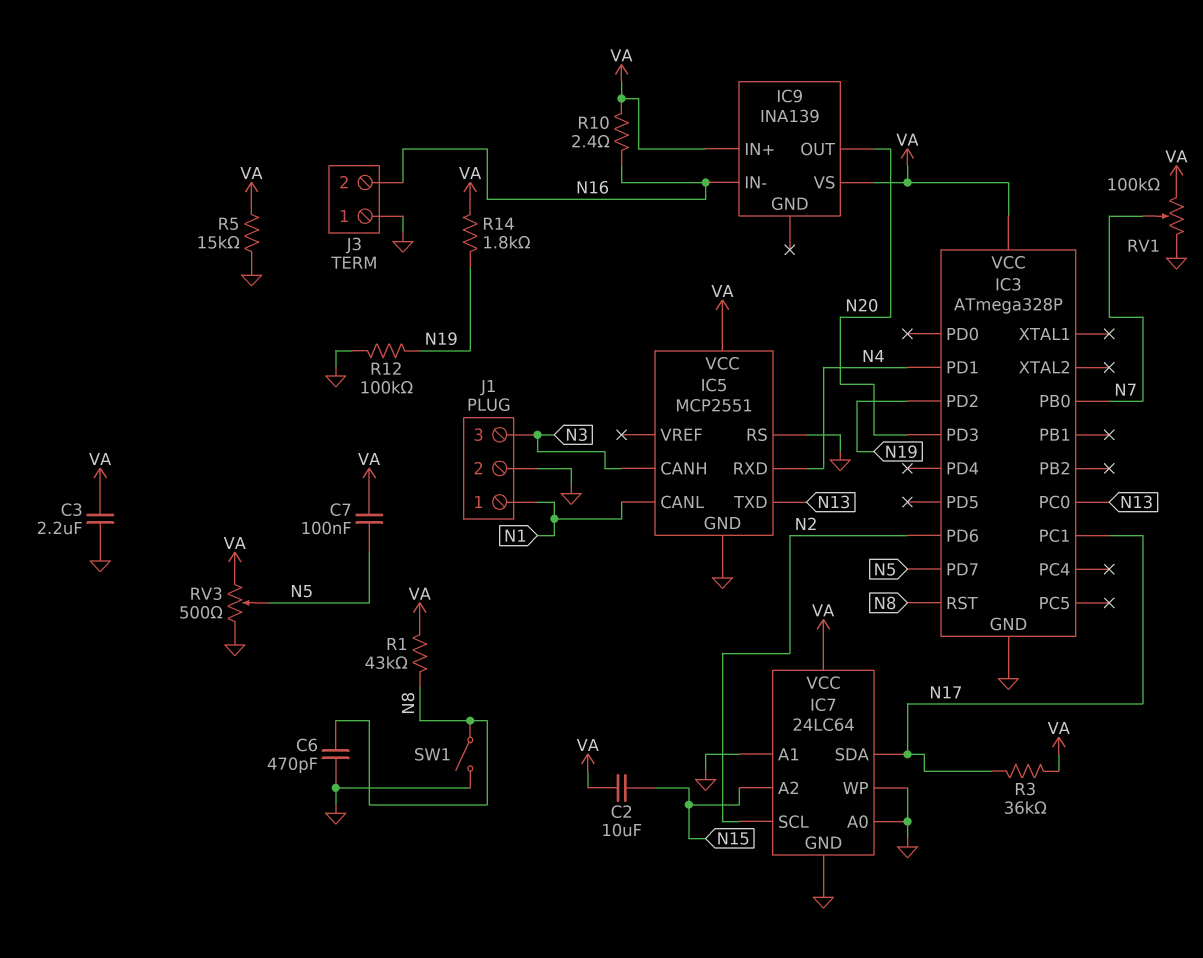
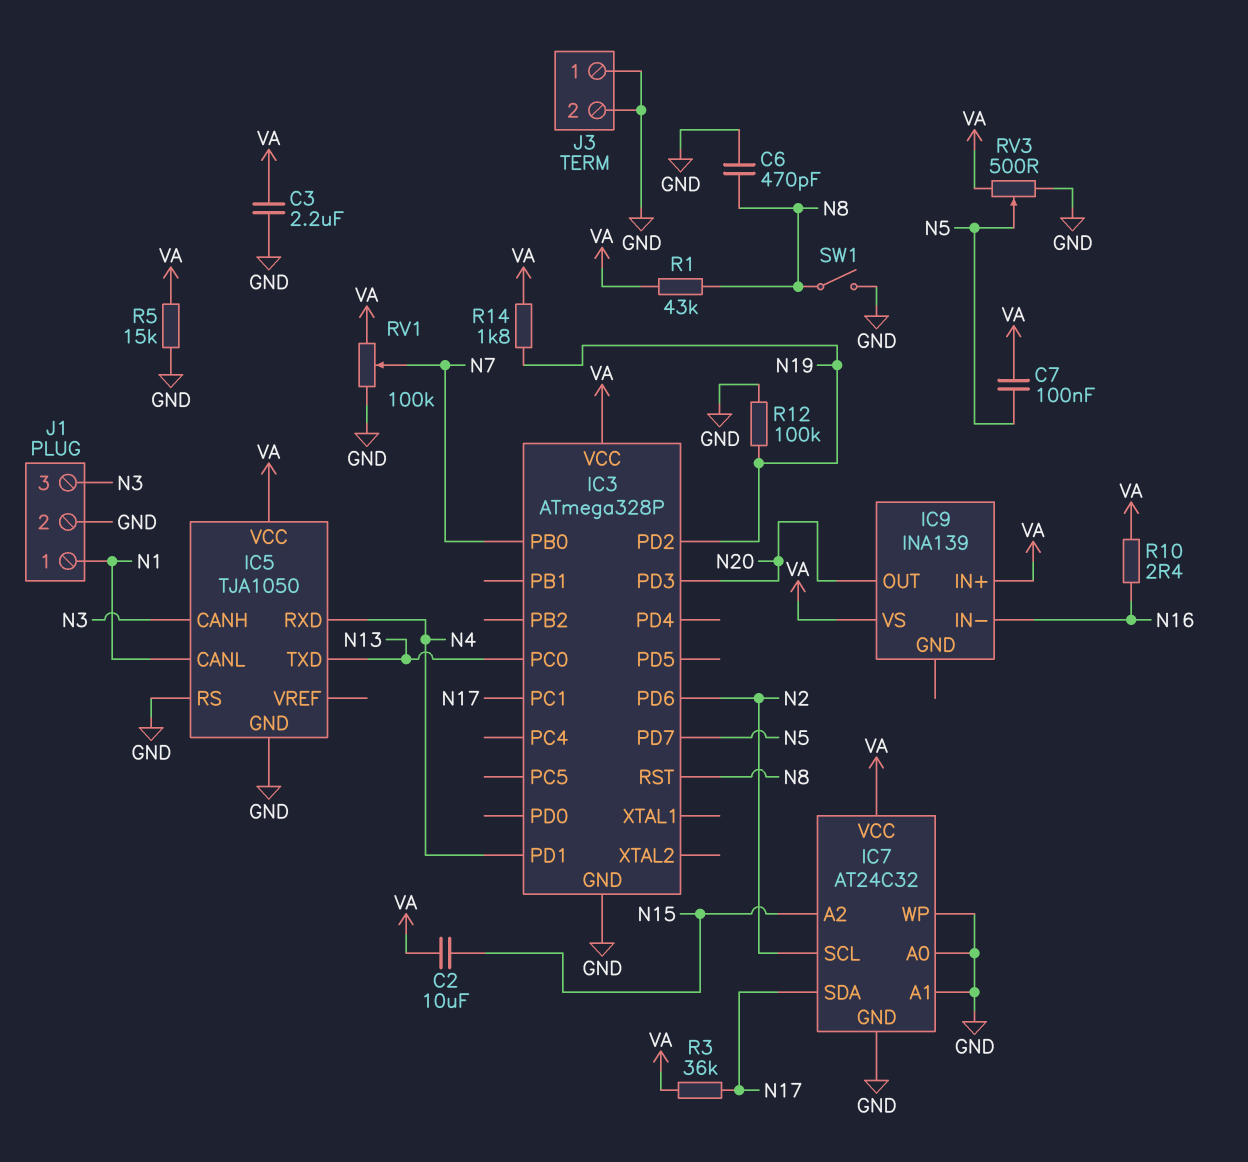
IC5: MCP2551 -> TJA1050
IC7: 24LC64 -> AT24C32
J3 pin 2: N16 -> GND

